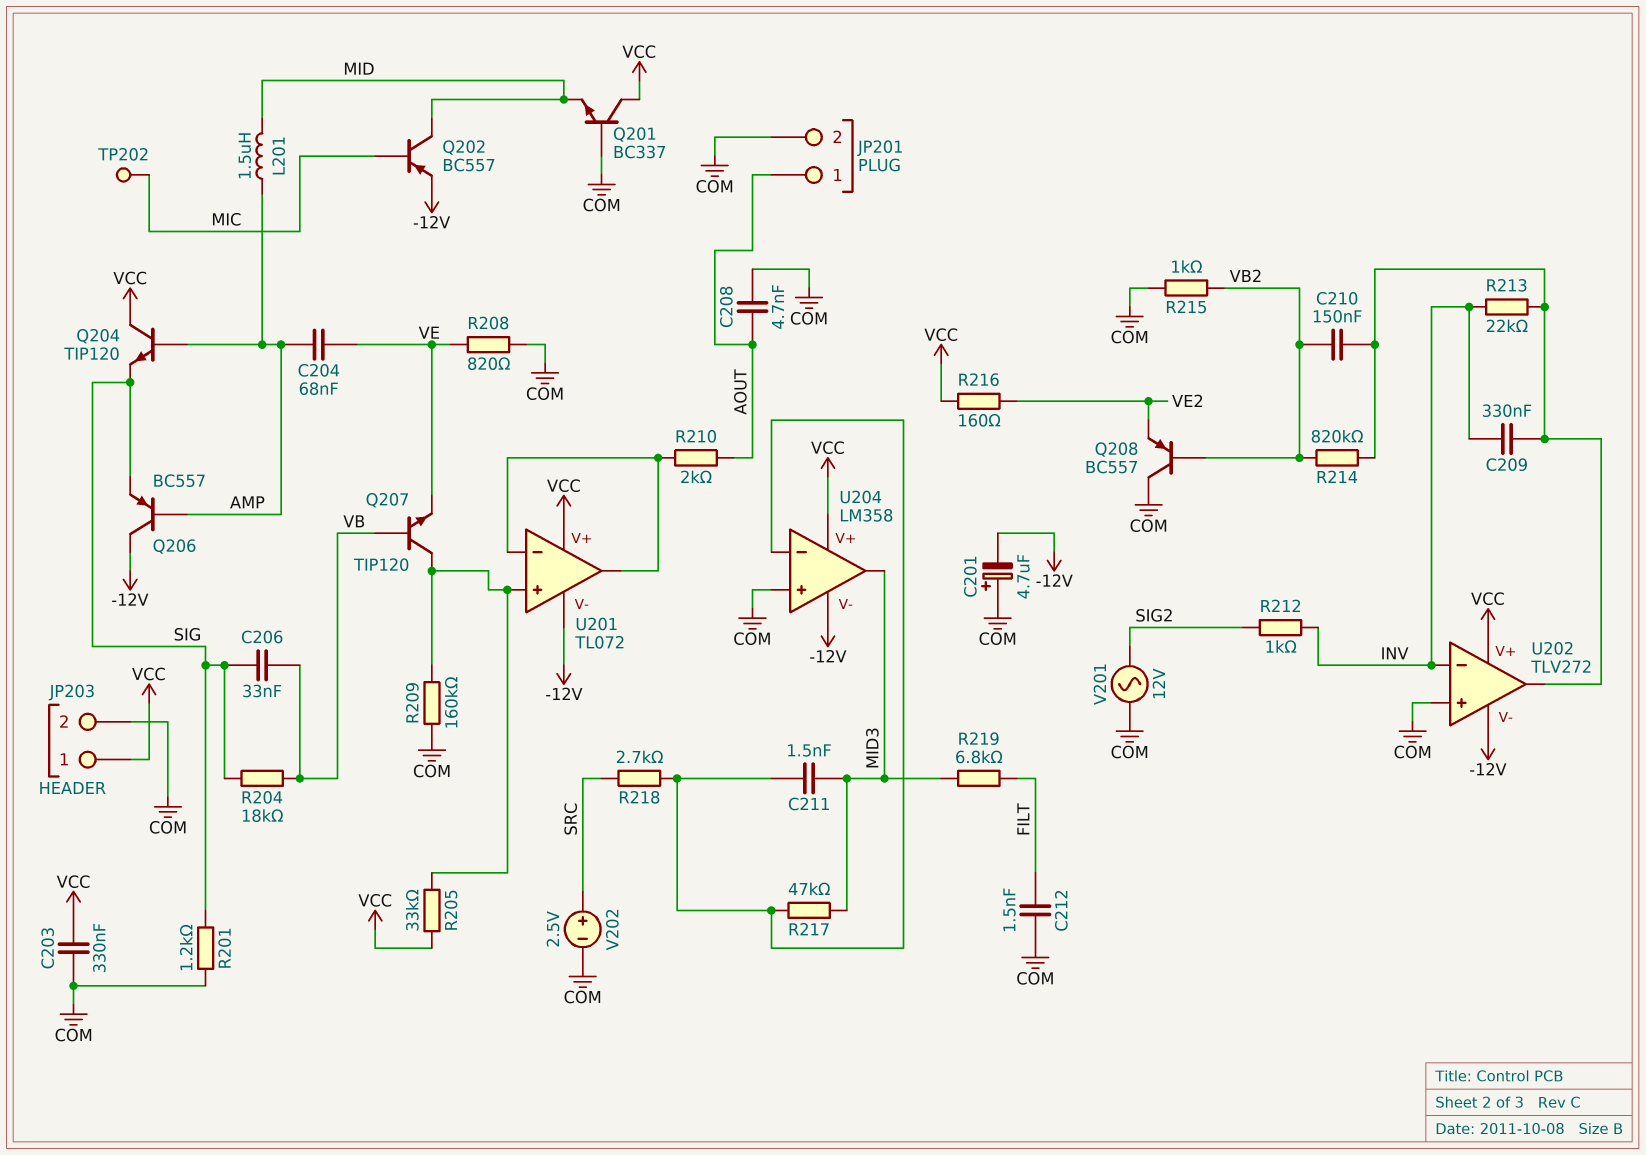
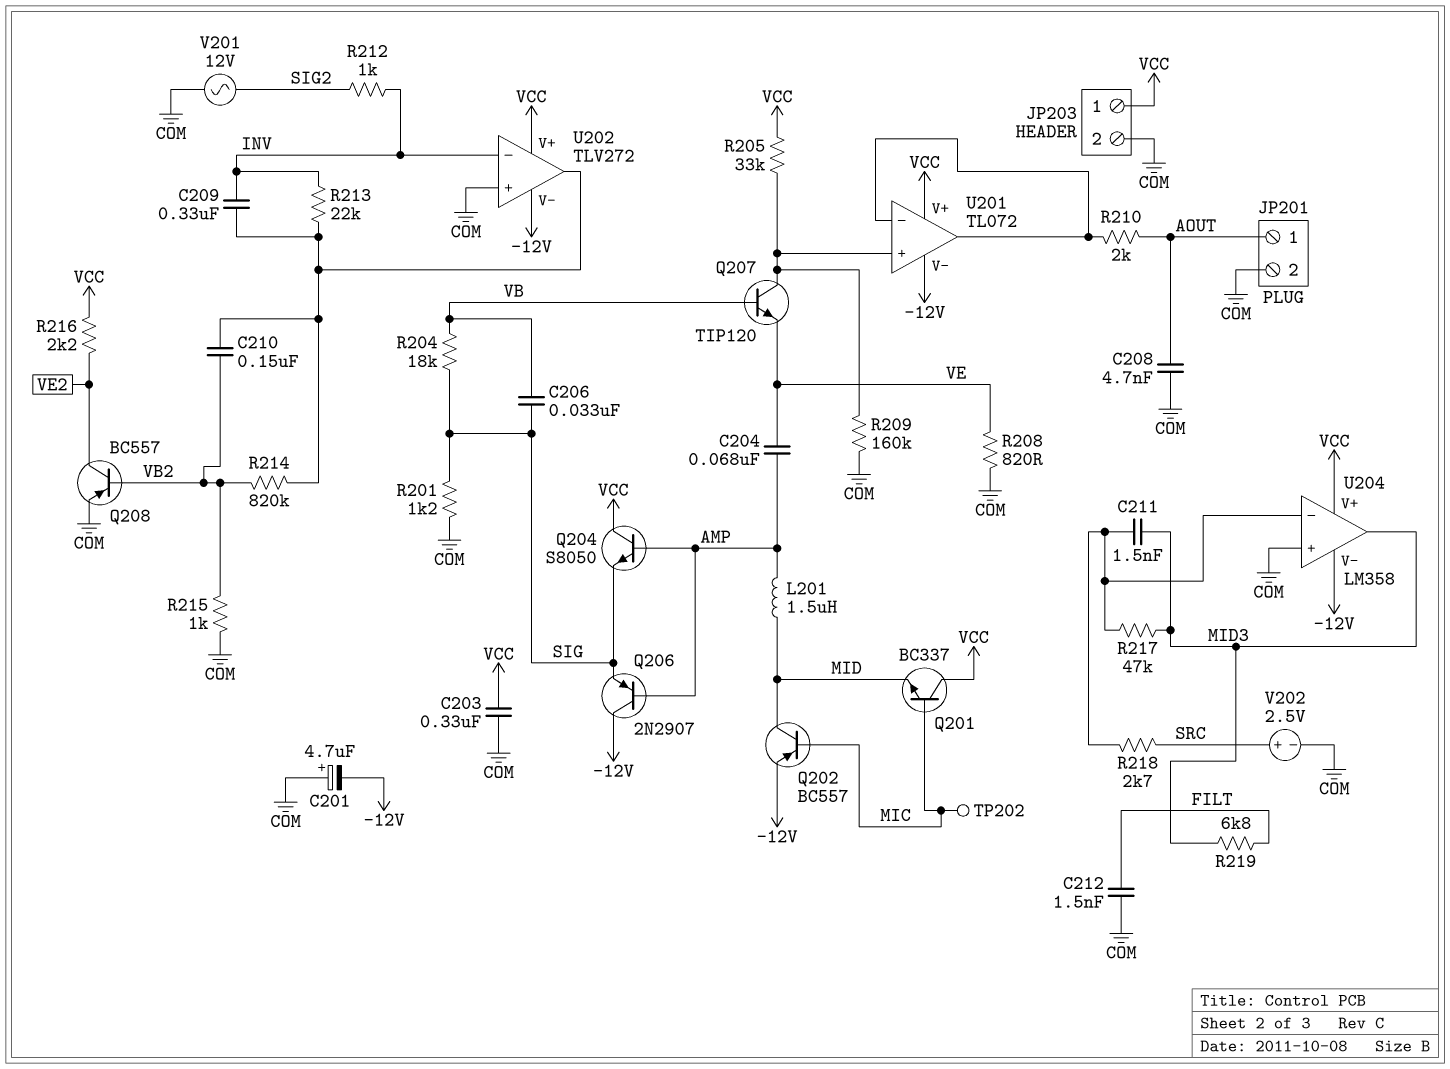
Q201: NPN BC337 (B COM, C VCC, E MID) -> NPN BC337 (B MIC, C VCC, E MID)
Q204: NPN TIP120 (B AMP, C VCC, E SIG) -> NPN S8050 (B AMP, C VCC, E SIG)
Q206: PNP BC557 (B AMP, C -12V, E SIG) -> PNP 2N2907 (B AMP, C -12V, E SIG)
Q208: PNP BC557 (B VB2, C COM, E VE2) -> PNP BC557 (B VB2, C VE2, E COM)
R216: 160 (VCC, VE2) -> 2.2k (VCC, VE2)

